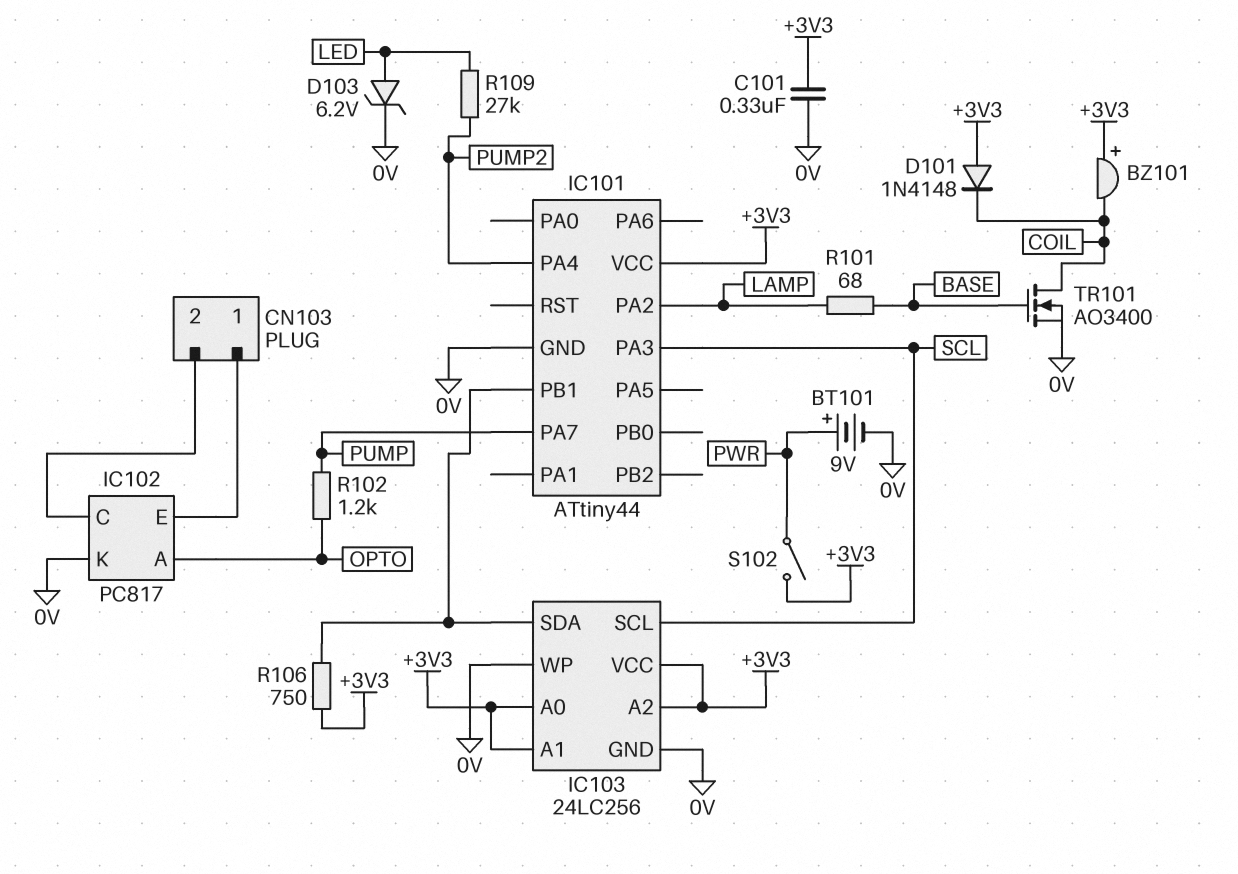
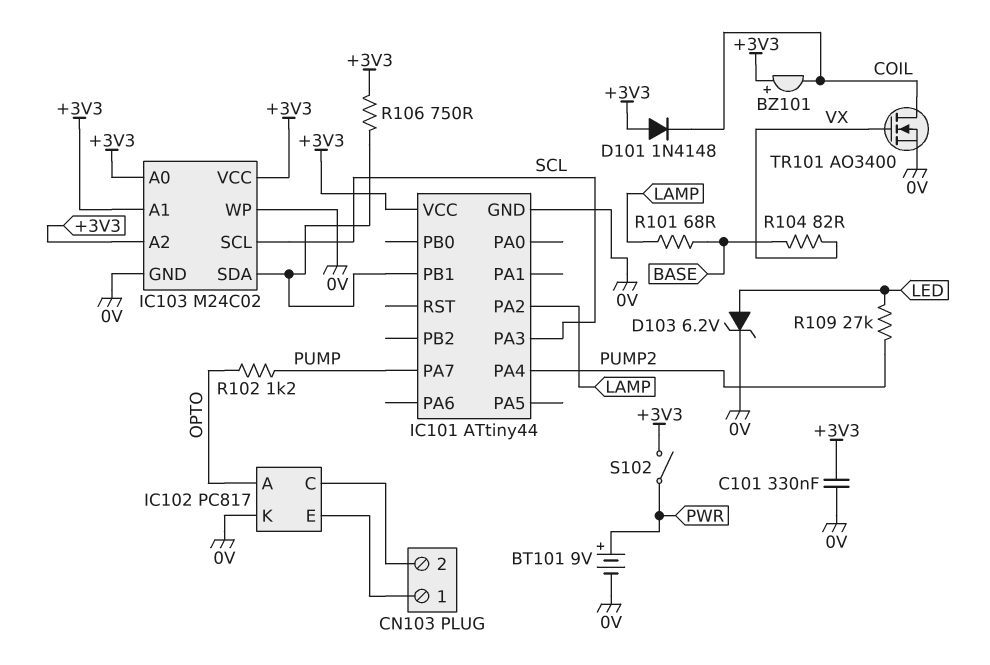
IC103: 24LC256 -> M24C02
R104: none -> 82 (BASE, VX)
TR101: NMOS AO3400 (G BASE, D COIL, S 0V) -> NMOS AO3400 (G VX, D COIL, S 0V)

